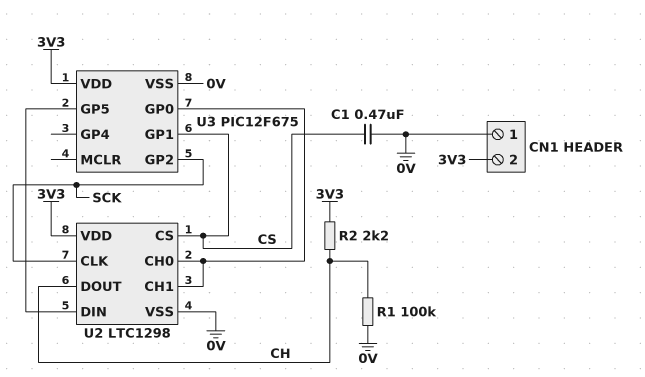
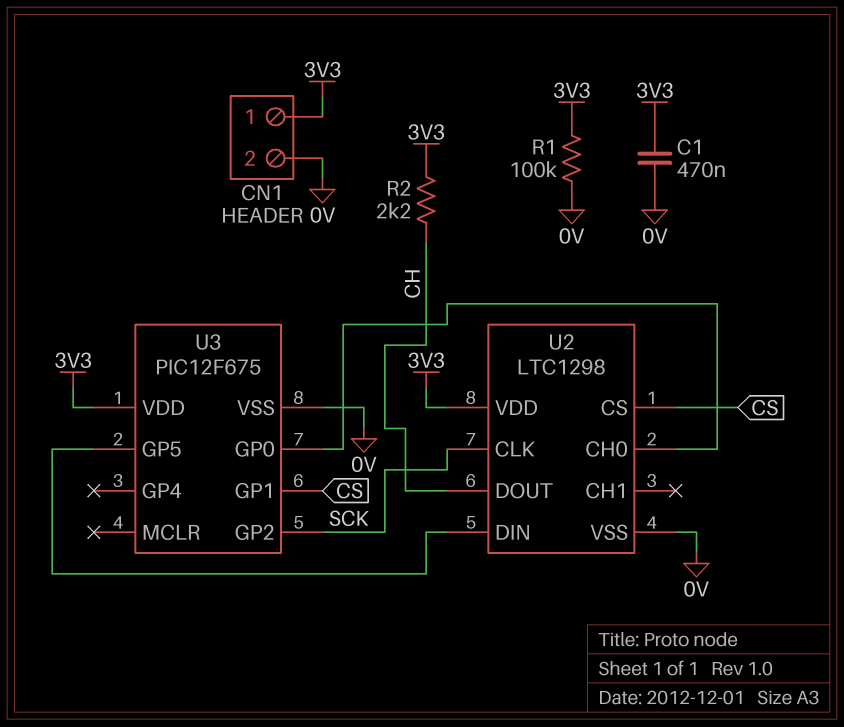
C1: 470nF (0V, CS) -> 470nF (0V, 3V3)
CN1 pin 1: 0V -> 3V3
CN1 pin 2: 3V3 -> 0V
R1: 100k (0V, CH) -> 100k (0V, 3V3)
U2 pin CH1: U2/CH0 -> none

